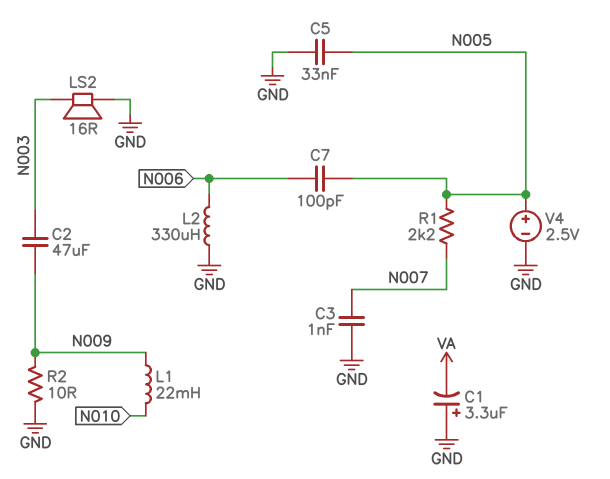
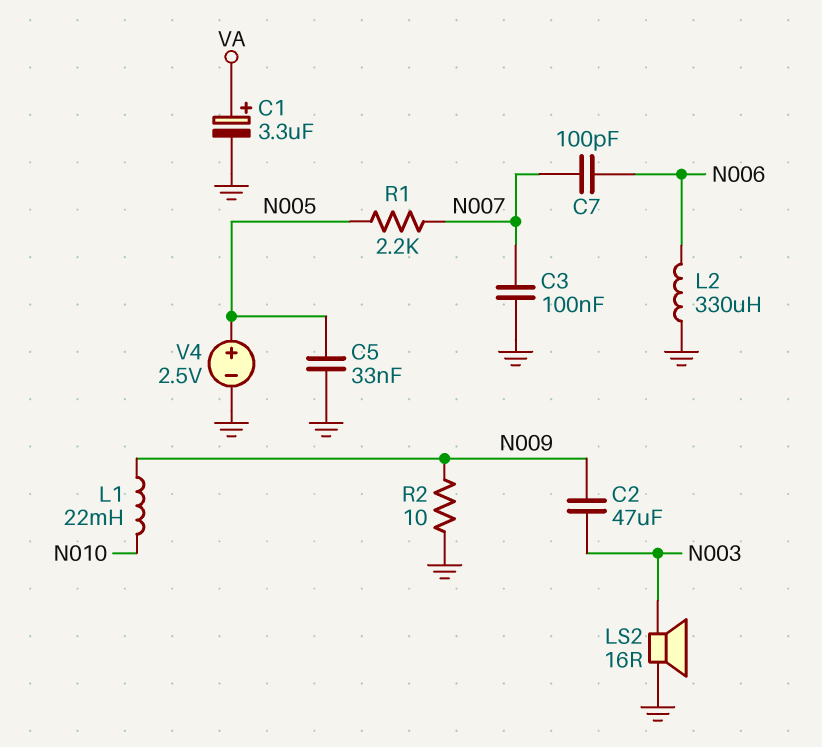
C1: 3.3uF (plus GND, minus VA) -> 3.3uF (plus VA, minus GND)
C3: 1nF (GND, N007) -> 100nF (GND, N007)
C7: 100pF (N005, N006) -> 100pF (N006, N007)

